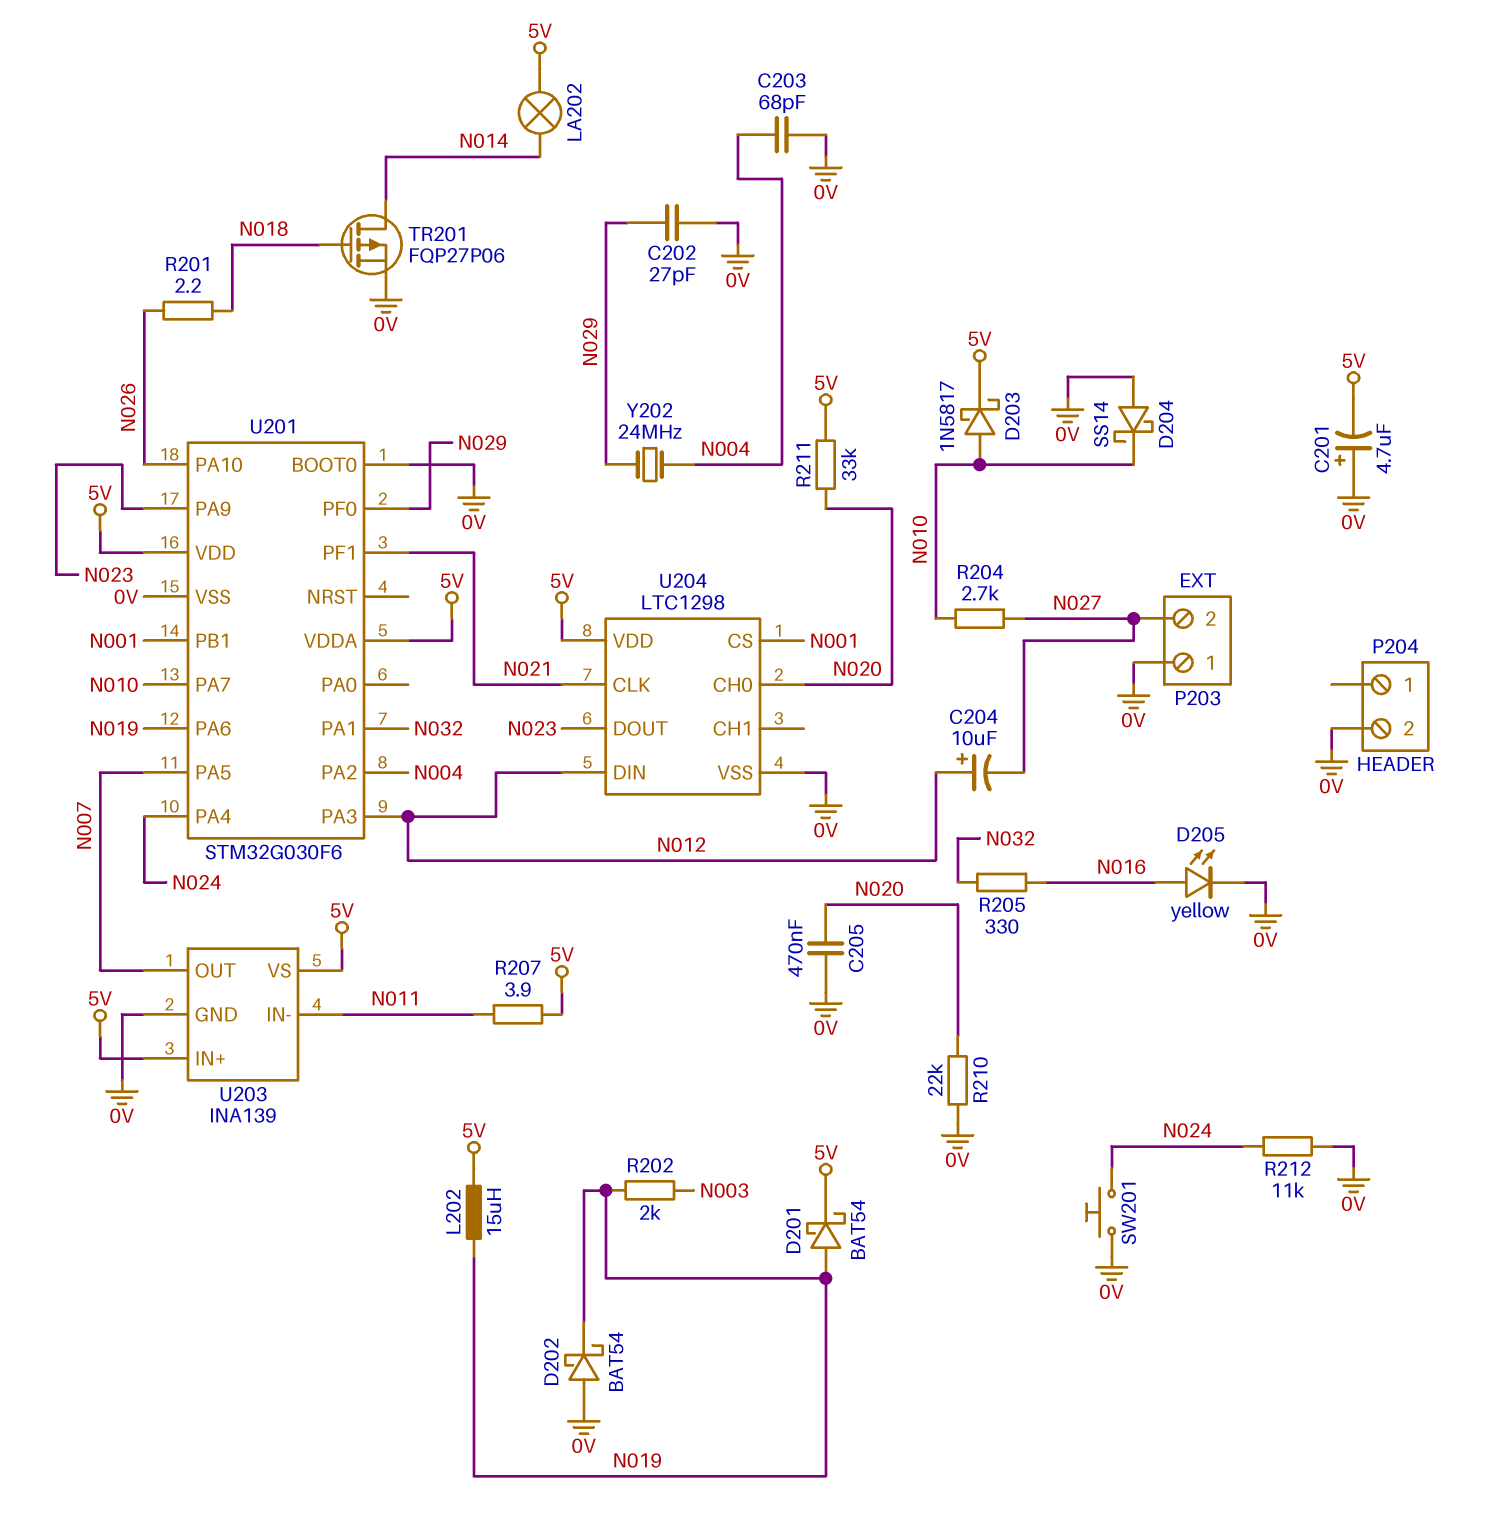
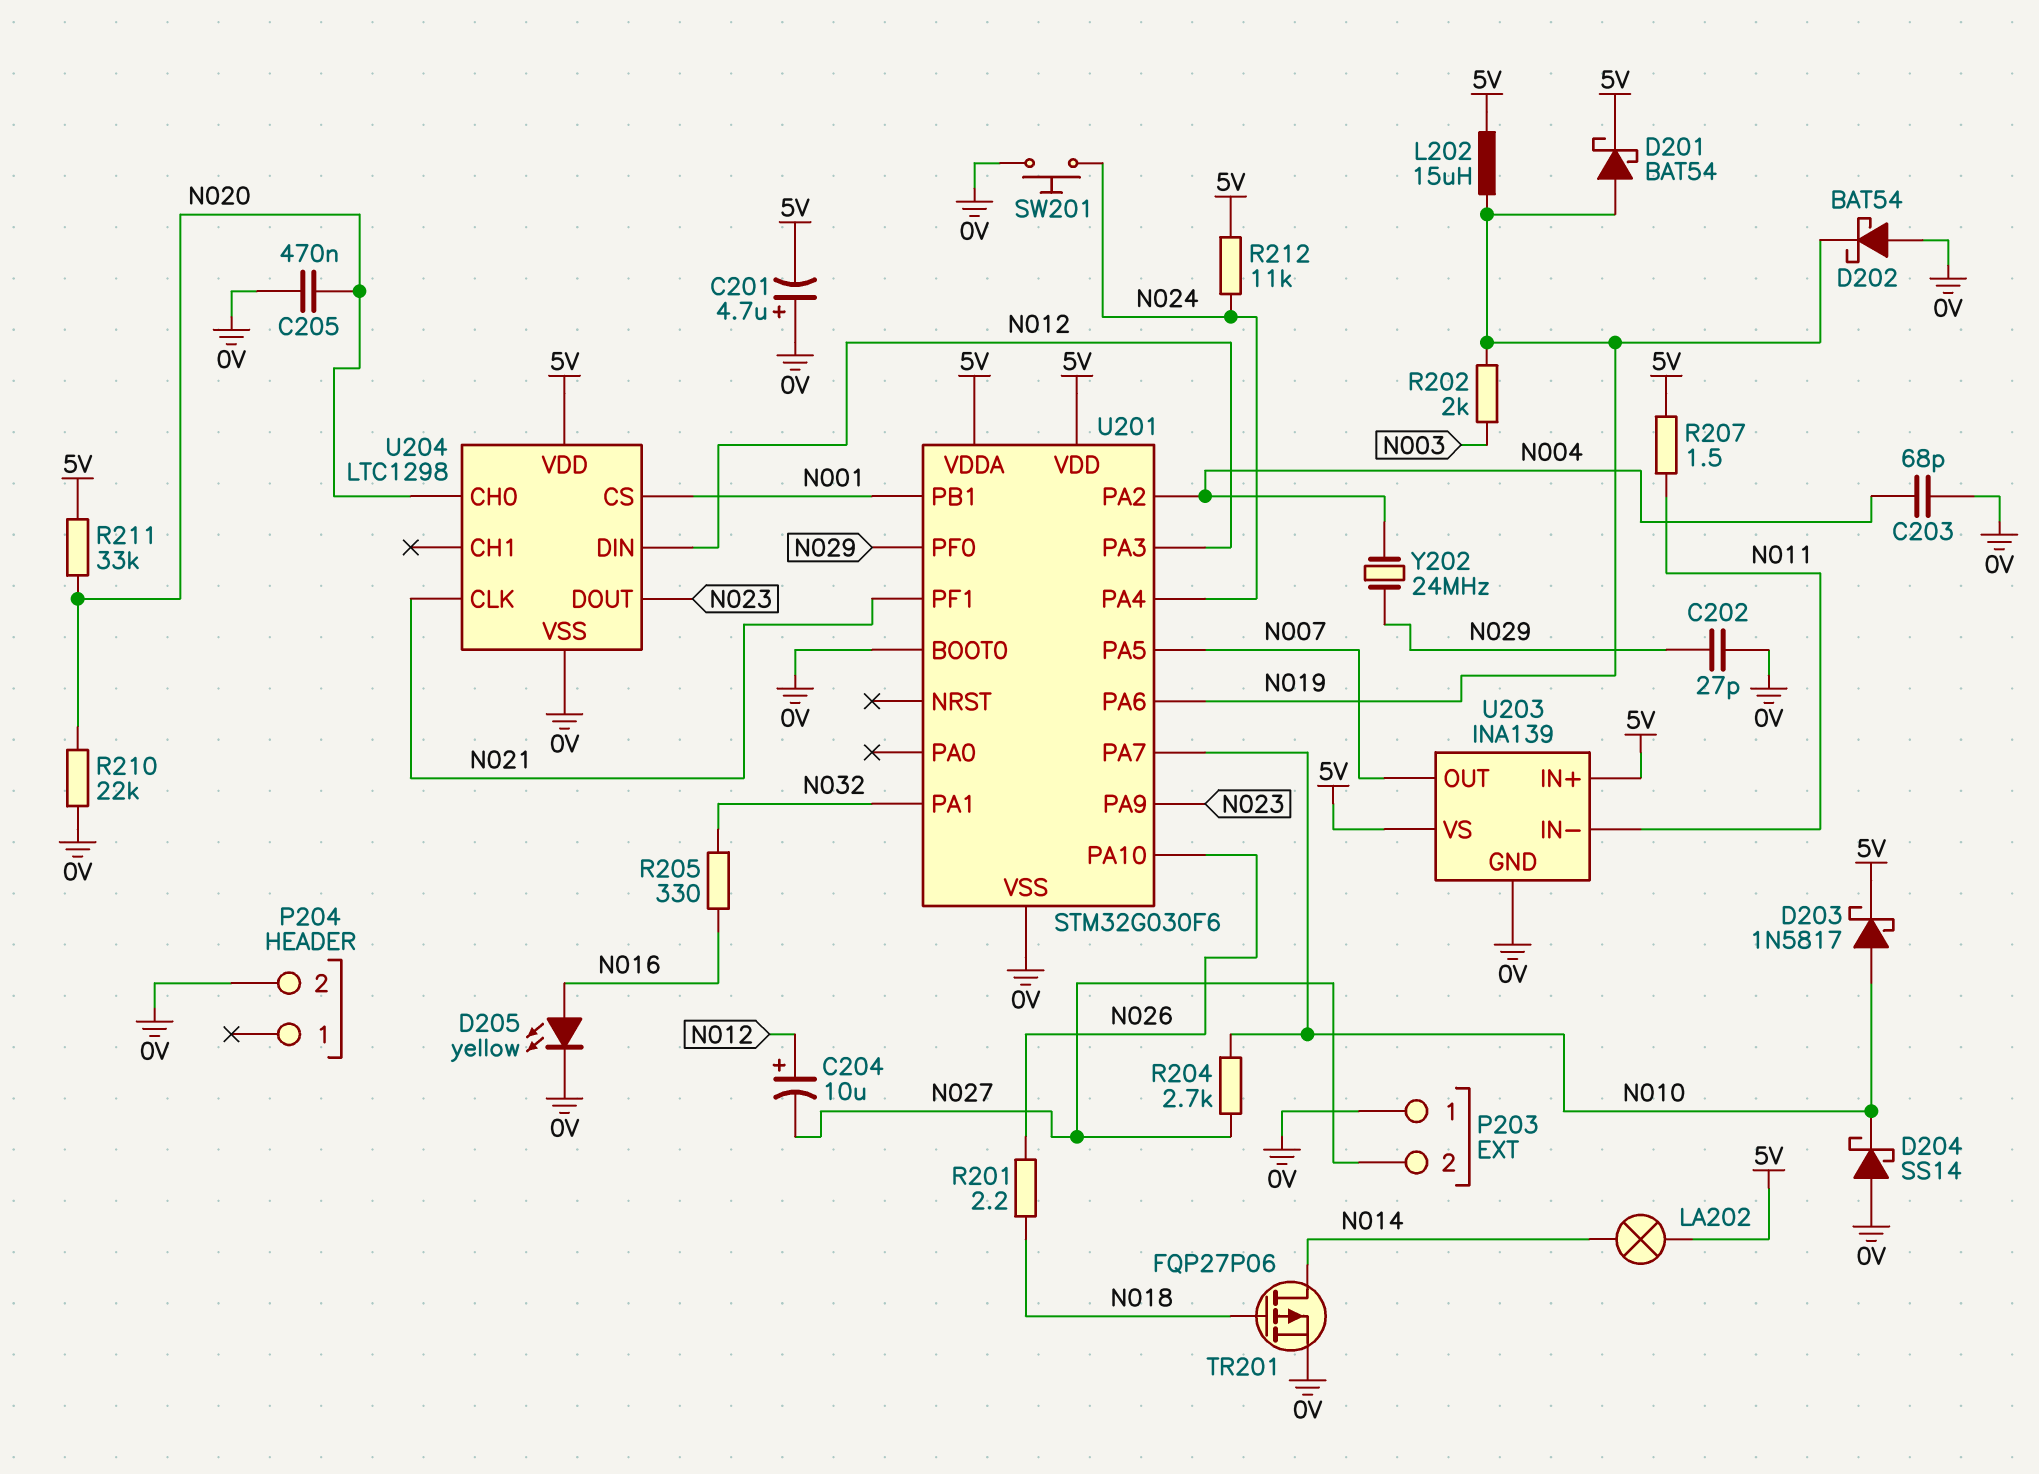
R207: 3.9 (5V, N011) -> 1.5 (5V, N011)
R212: 11k (0V, N024) -> 11k (5V, N024)

